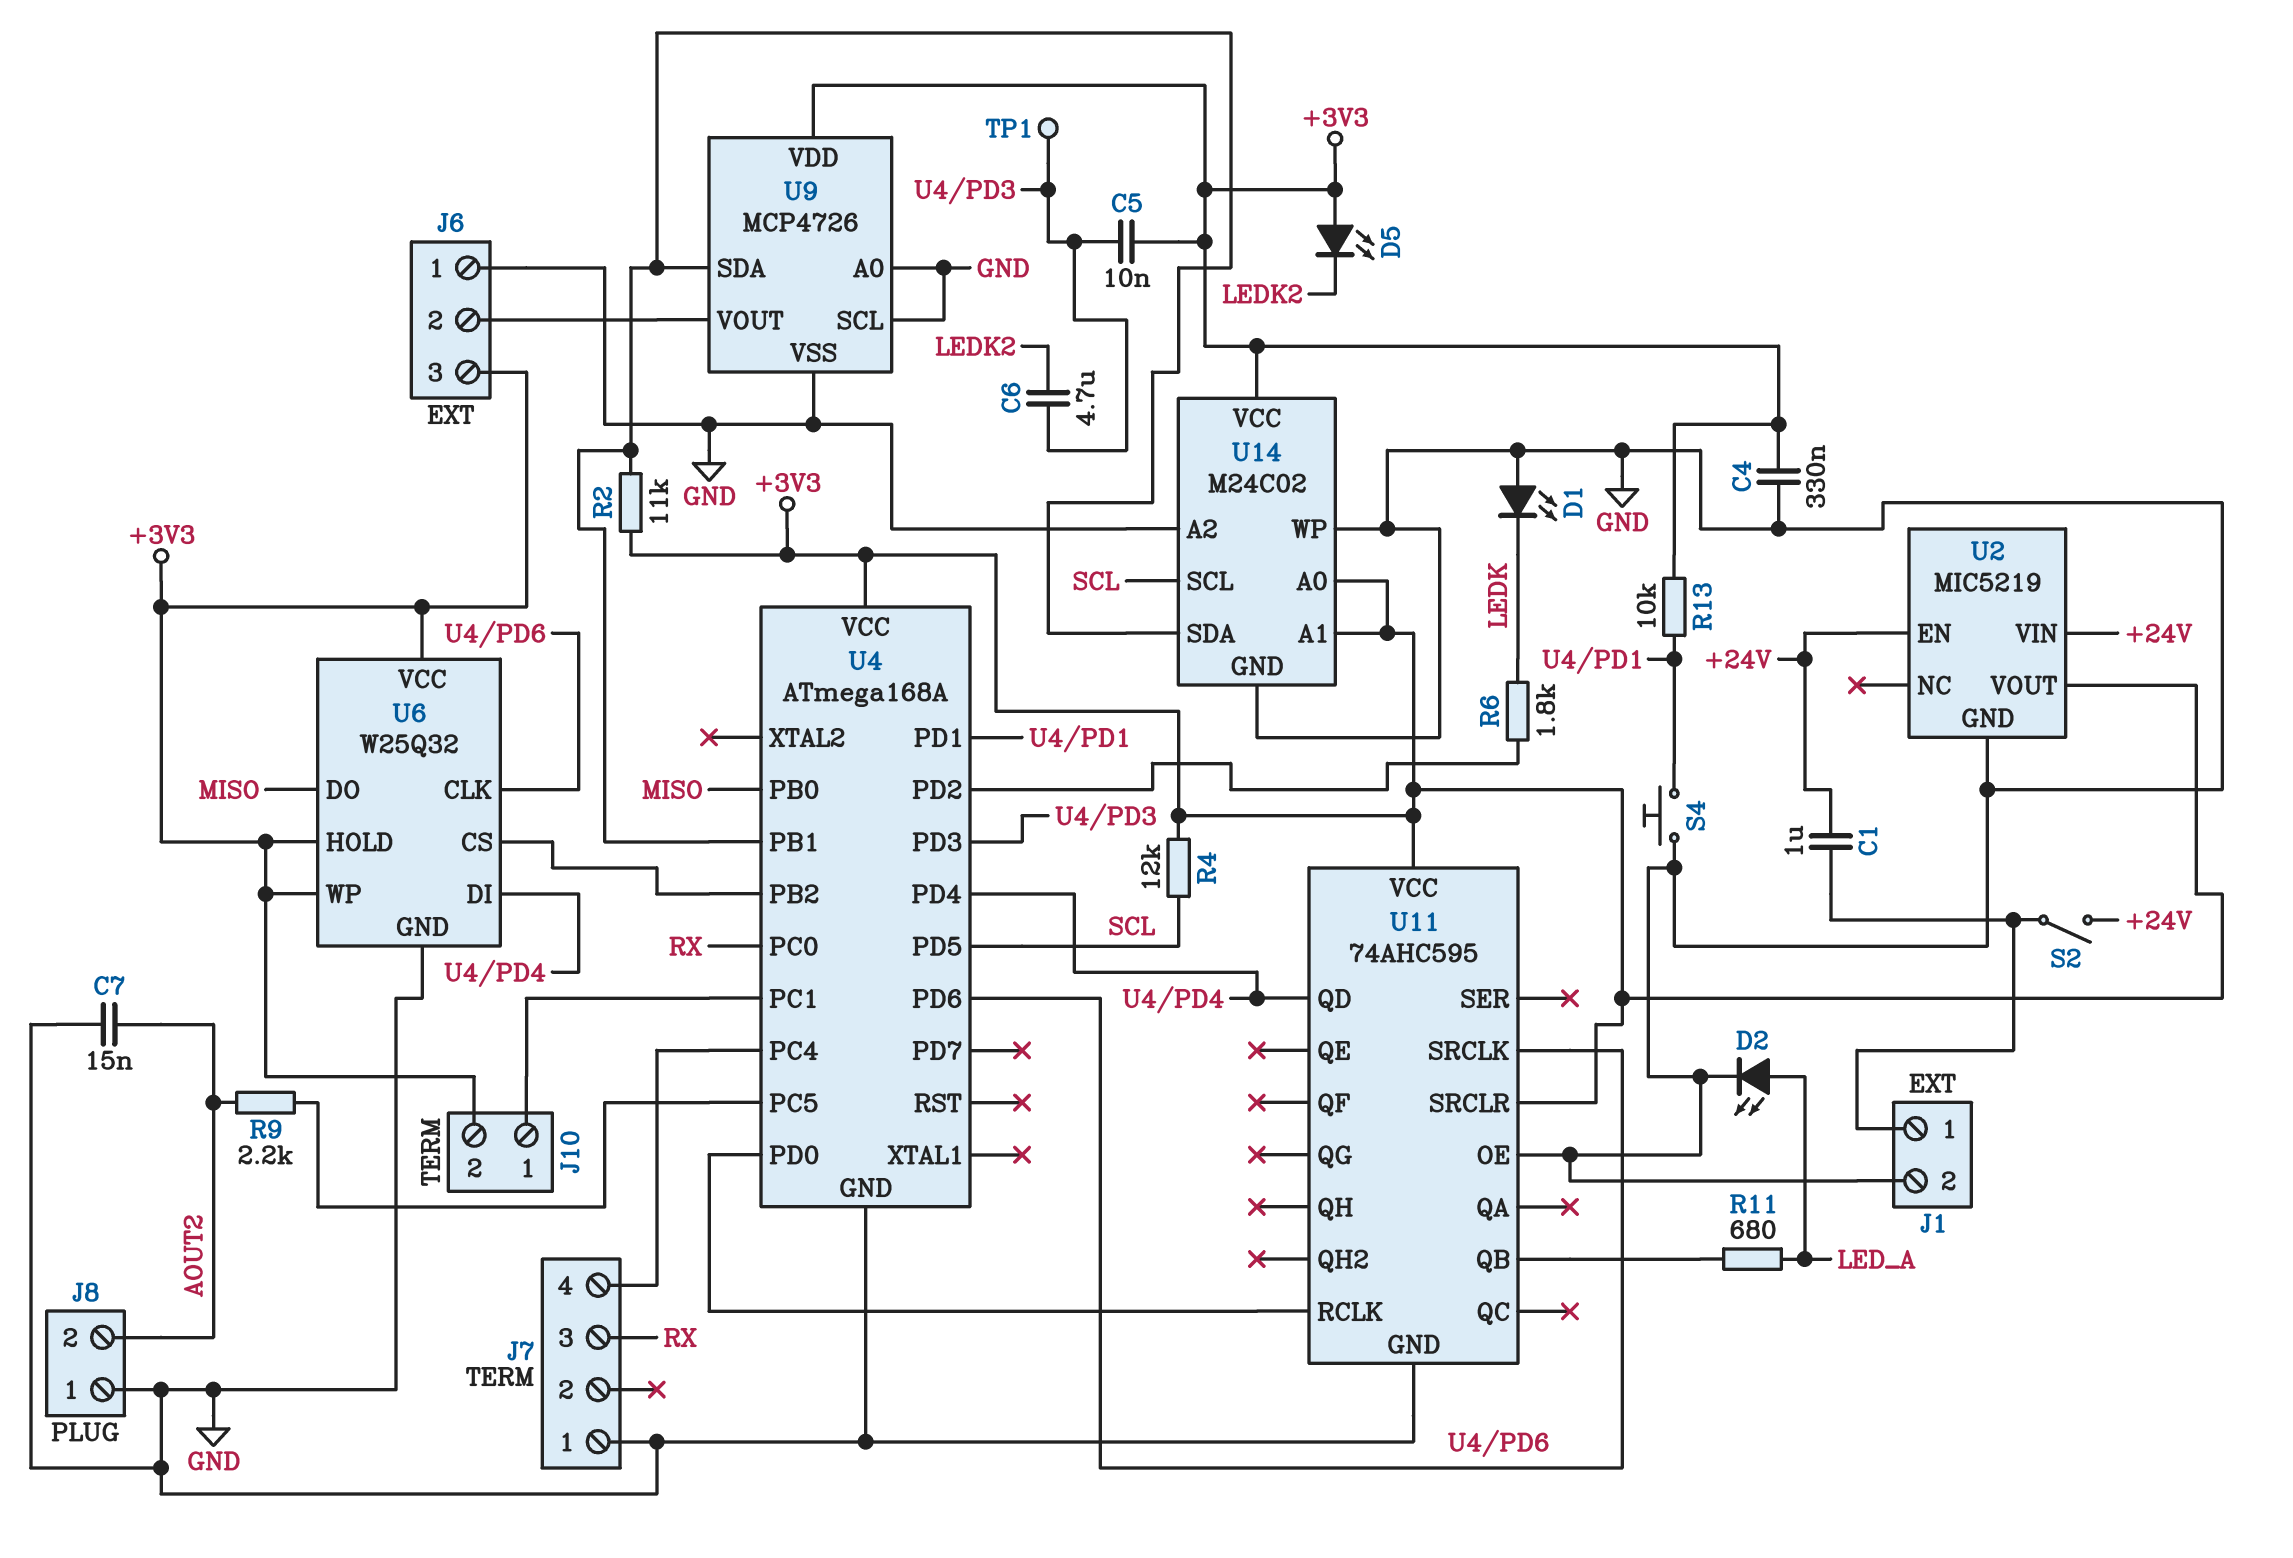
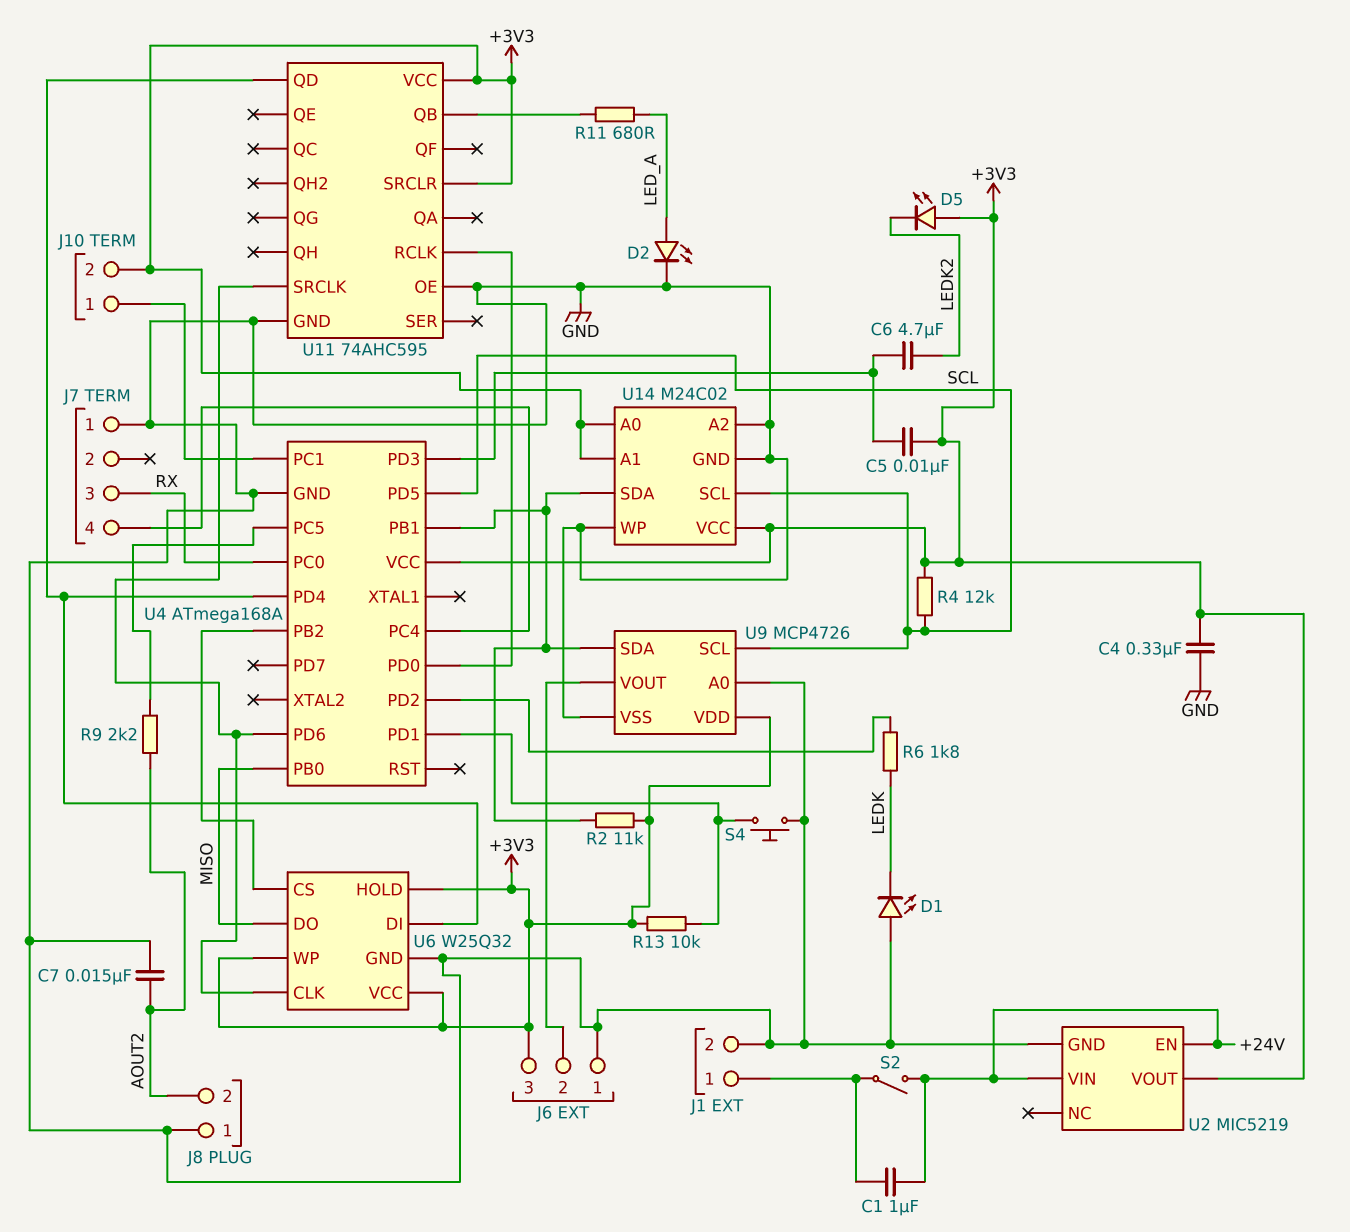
TP1: test point (U4/PD3) -> none
U9 pin SCL: GND -> SCL

